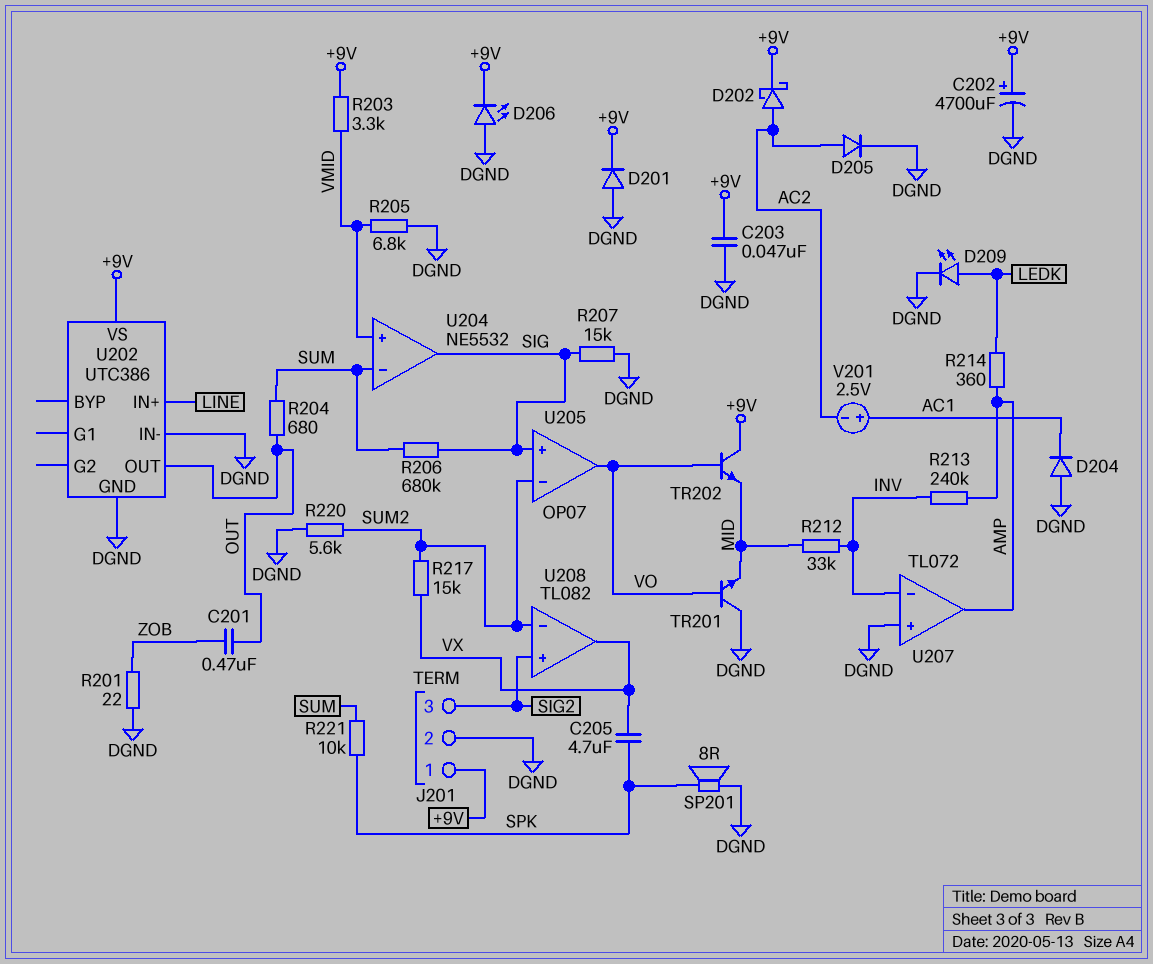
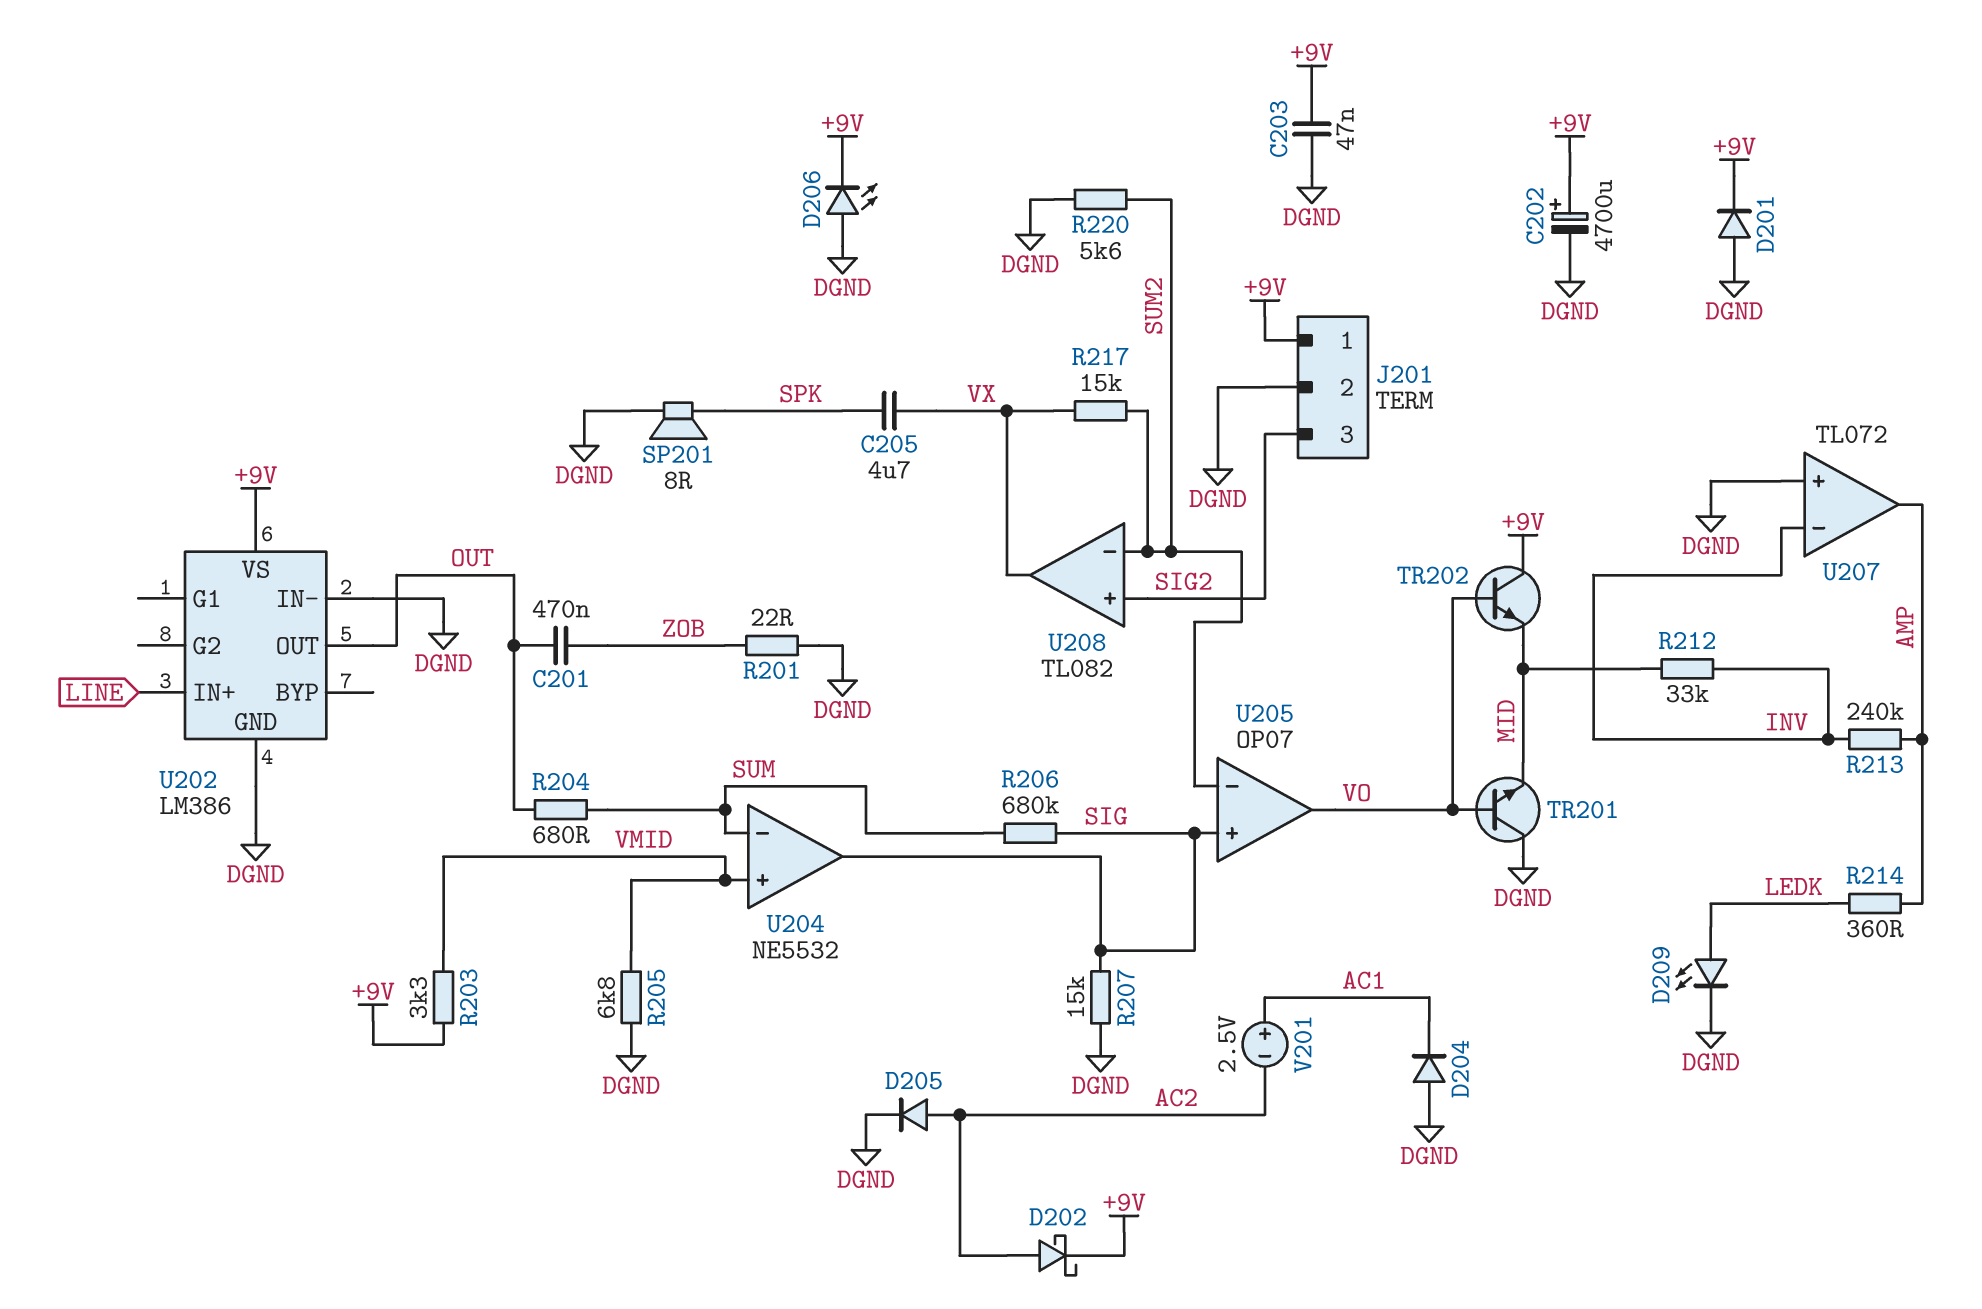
R221: 10k (SPK, SUM) -> none
U202: UTC386 -> LM386

